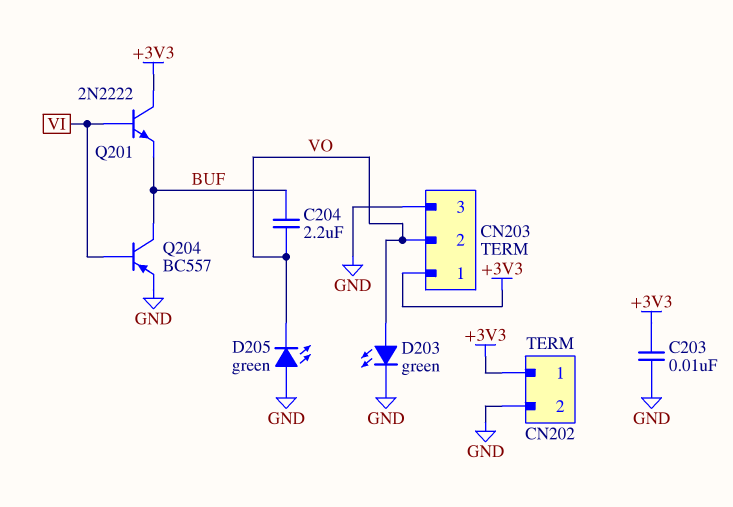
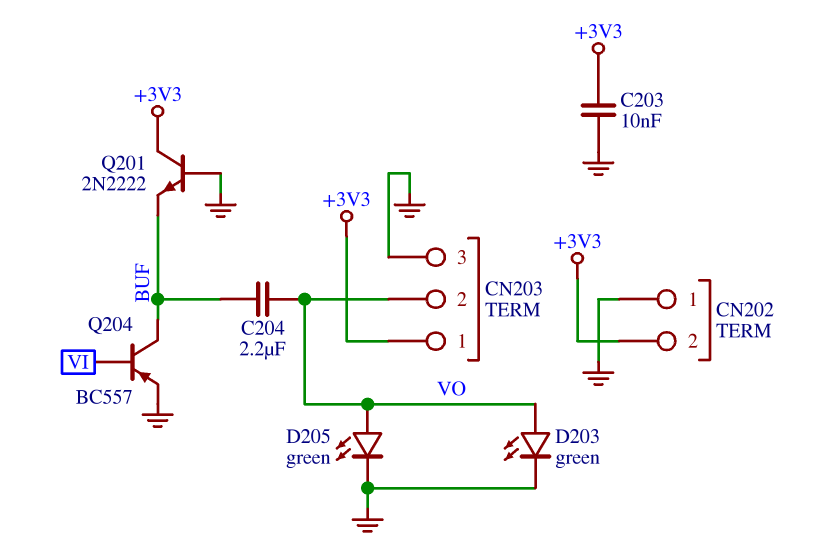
CN202 pin 1: +3V3 -> GND
CN202 pin 2: GND -> +3V3
D205: LED green (A GND, K VO) -> LED green (A VO, K GND)
Q201: NPN 2N2222 (B VI, C +3V3, E BUF) -> NPN 2N2222 (B GND, C +3V3, E BUF)

